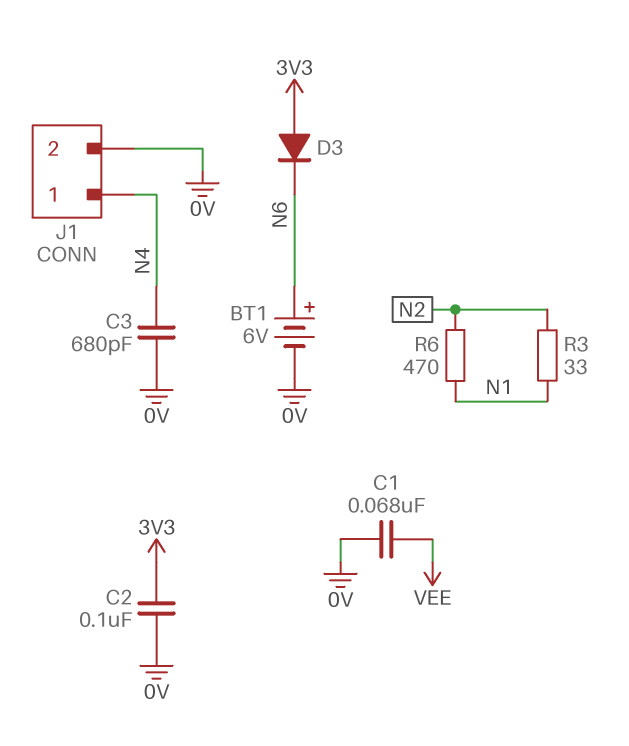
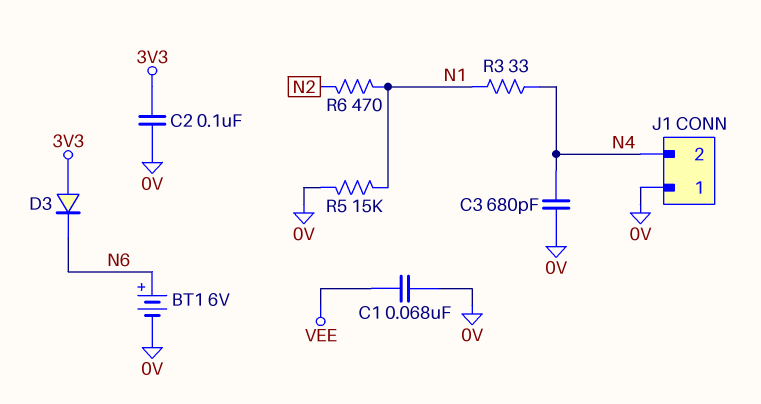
J1 pin 1: N4 -> 0V
J1 pin 2: 0V -> N4
R3: 33 (N1, N2) -> 33 (N1, N4)
R5: none -> 15k (0V, N1)

